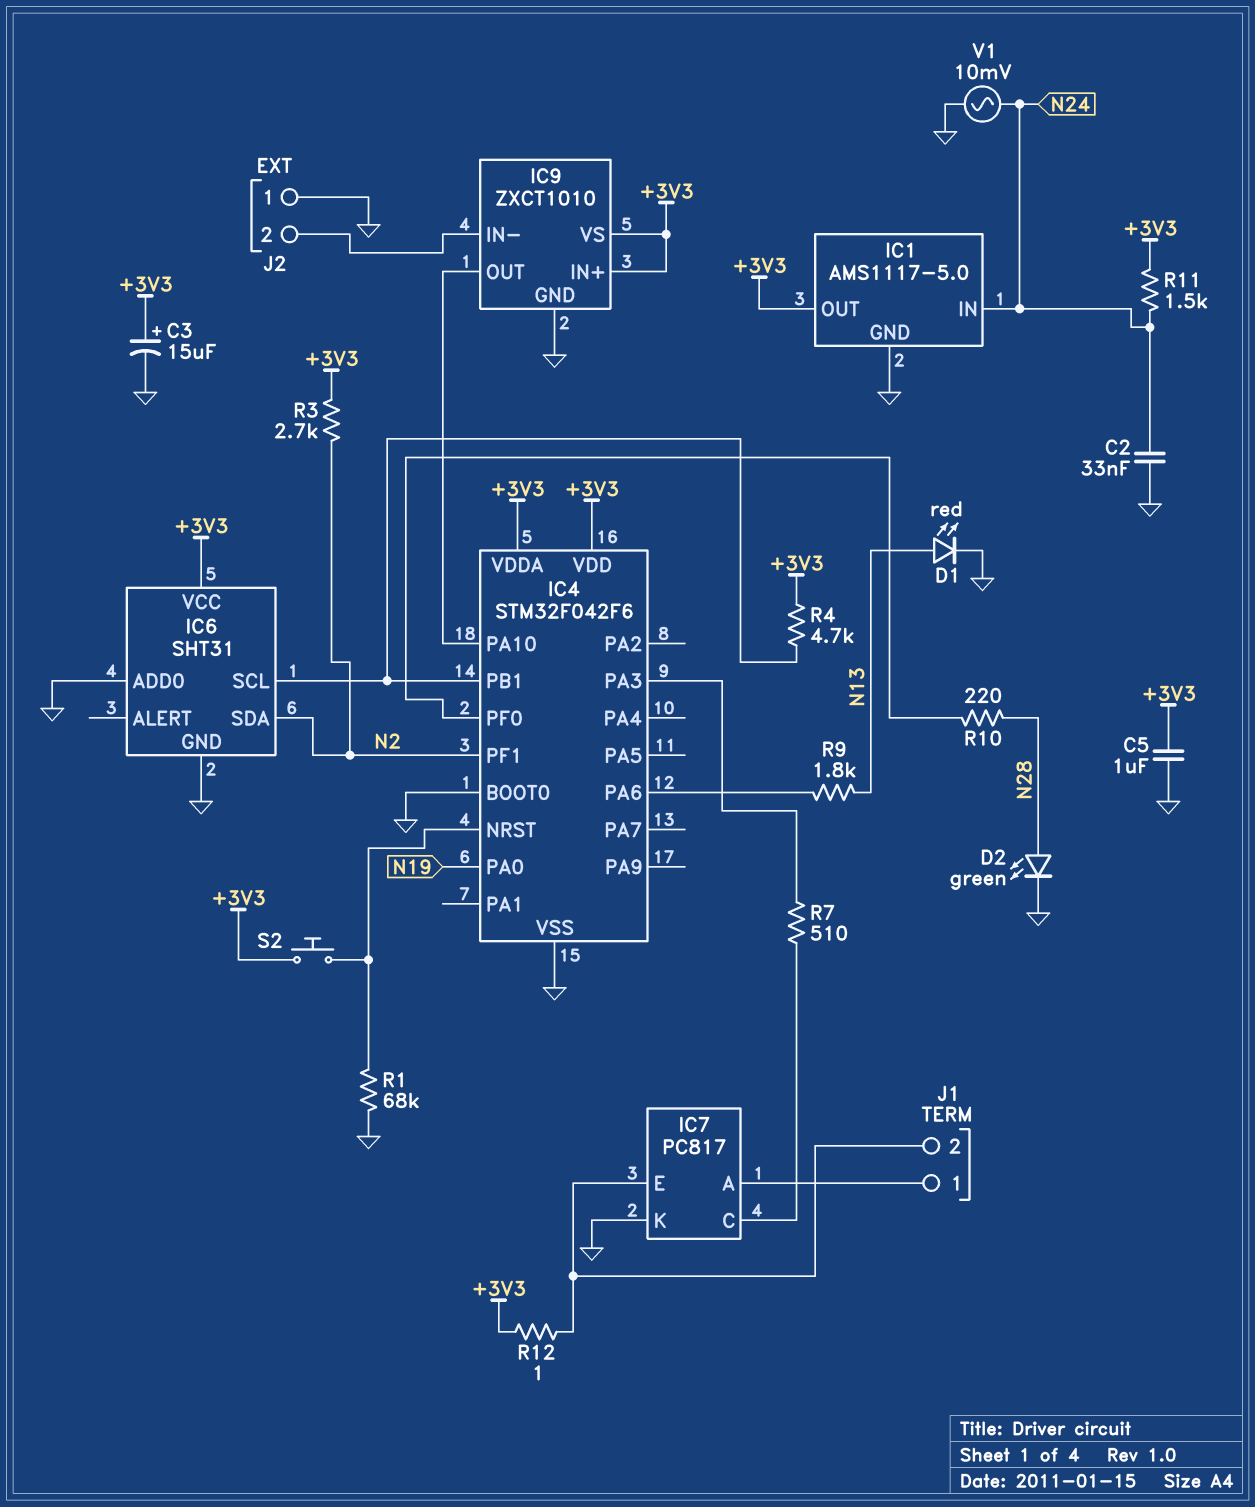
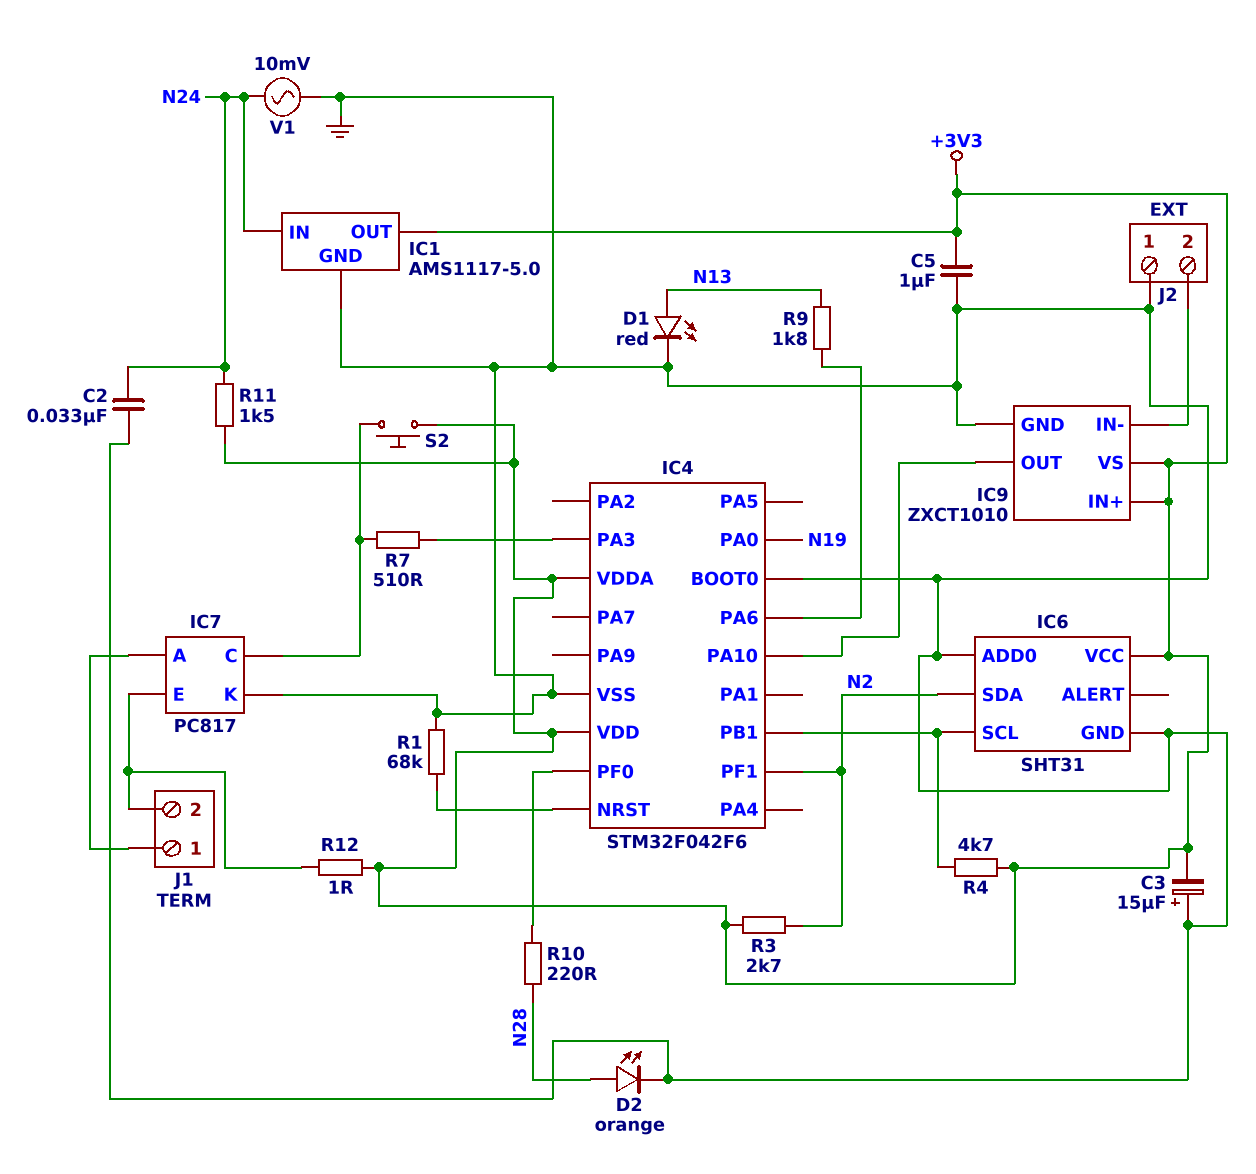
C3: 15uF (plus +3V3, minus GND) -> 15uF (plus GND, minus +3V3)
D2: LED green (A N28, K GND) -> LED orange (A N28, K GND)
S2: button (+3V3, IC4/NRST) -> button (+3V3, IC7/C)

